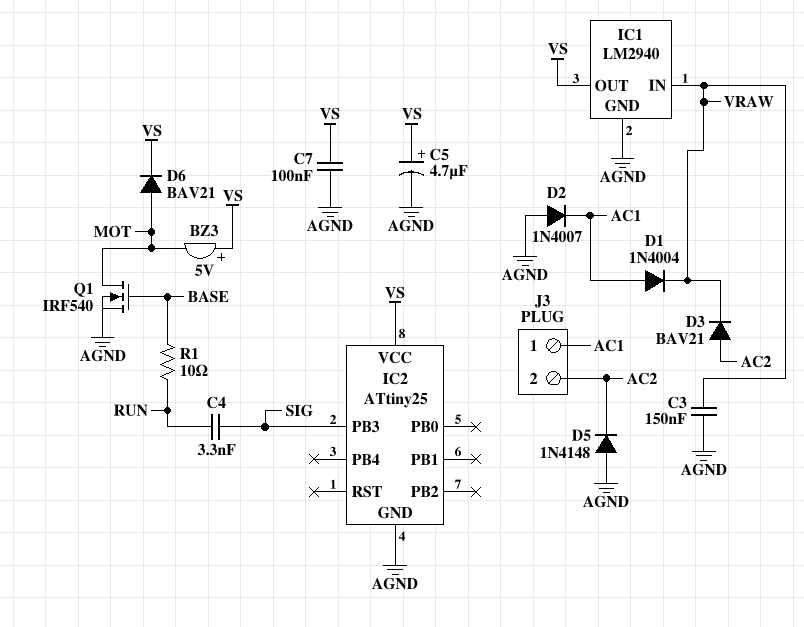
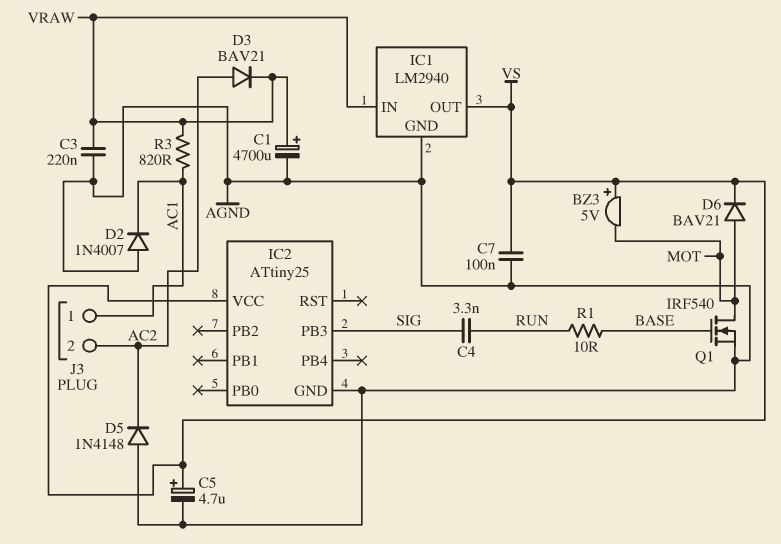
C1: none -> 4700uF (plus VRAW, minus AGND)
C3: 150nF (AGND, VRAW) -> 220nF (AGND, VRAW)
D1: diode 1N4004 (A AC1, K VRAW) -> none
R3: none -> 820 (AC1, VRAW)

